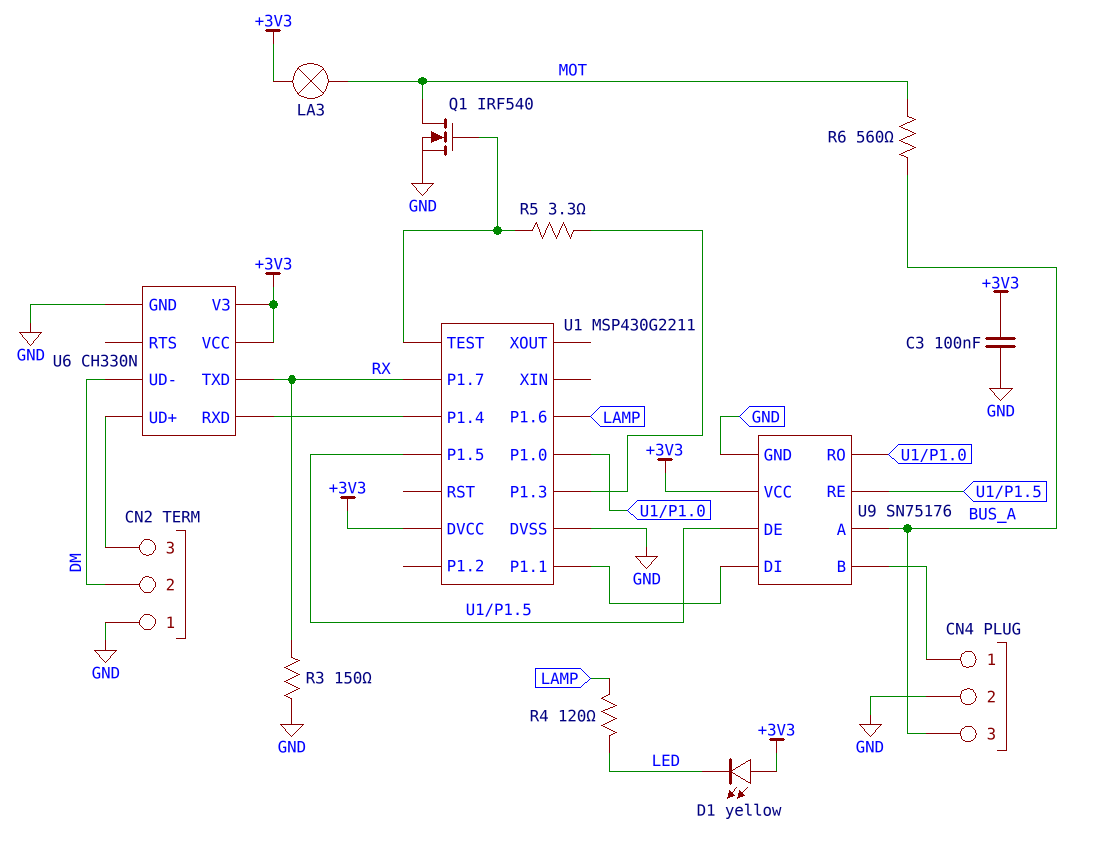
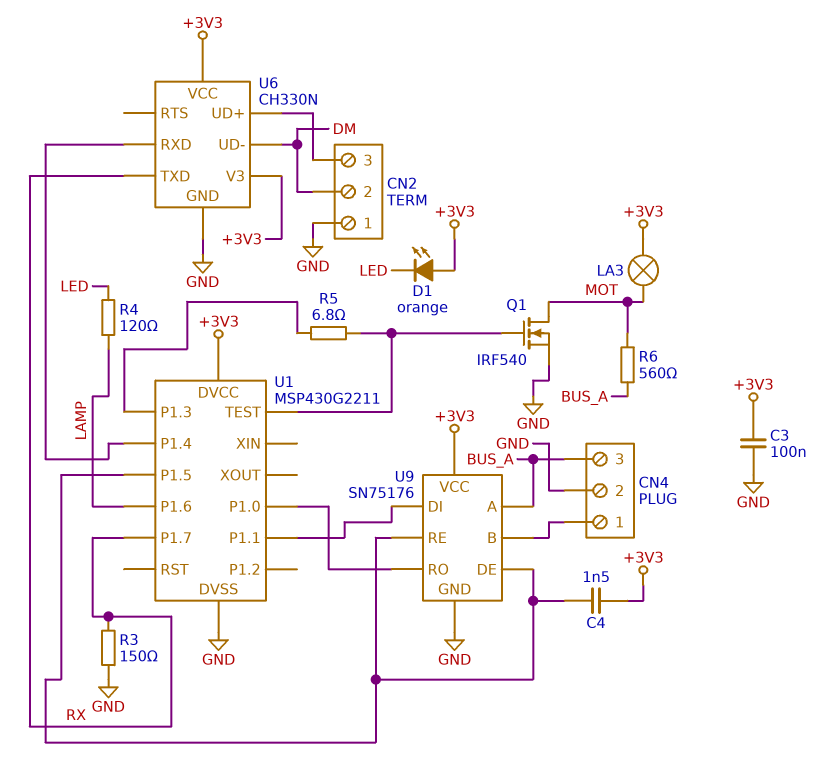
C4: none -> 1.5nF (+3V3, U1/P1.5)
D1: LED yellow (A +3V3, K LED) -> LED orange (A +3V3, K LED)
R5: 3.3 (U1/P1.3, U1/TEST) -> 6.8 (U1/P1.3, U1/TEST)

